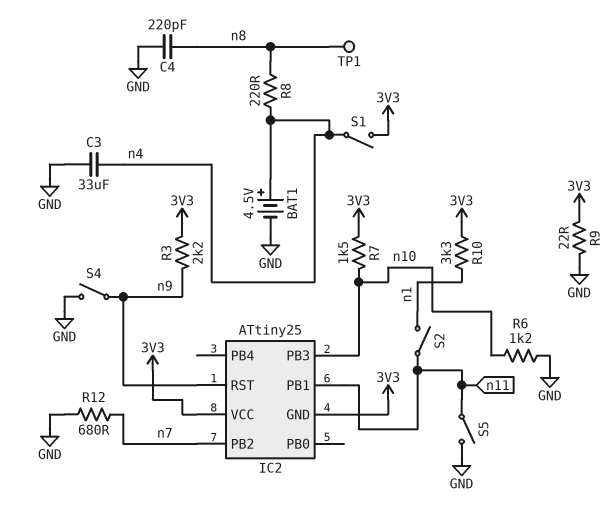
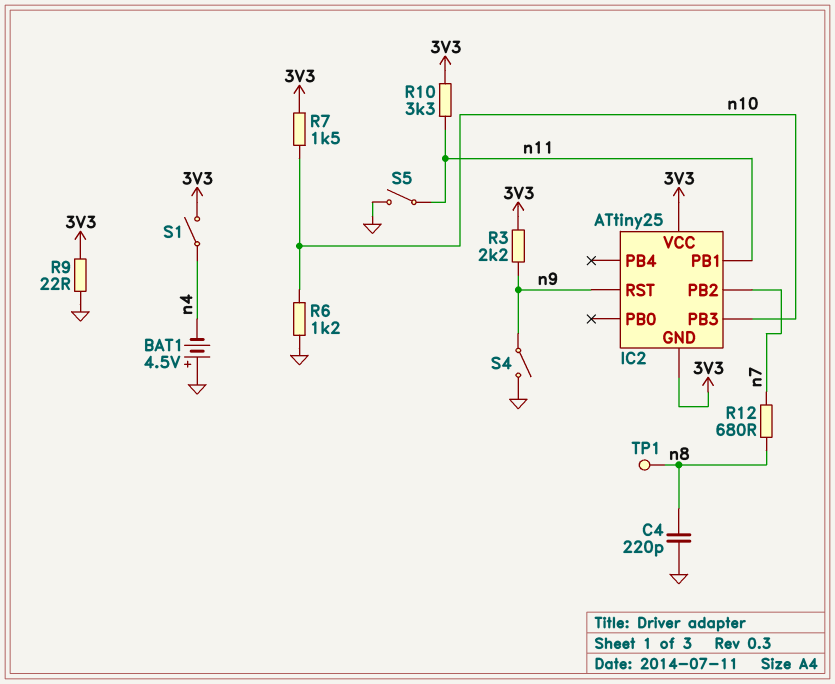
BAT1: 4.5V (plus n4, minus GND) -> 4.5V (plus GND, minus n4)
C3: 33uF (GND, n4) -> none
R8: 220 (n4, n8) -> none
R10: 3.3k (3V3, n1) -> 3.3k (3V3, n11)
R12: 680 (GND, n7) -> 680 (n7, n8)
S2: switch (n1, n11) -> none

